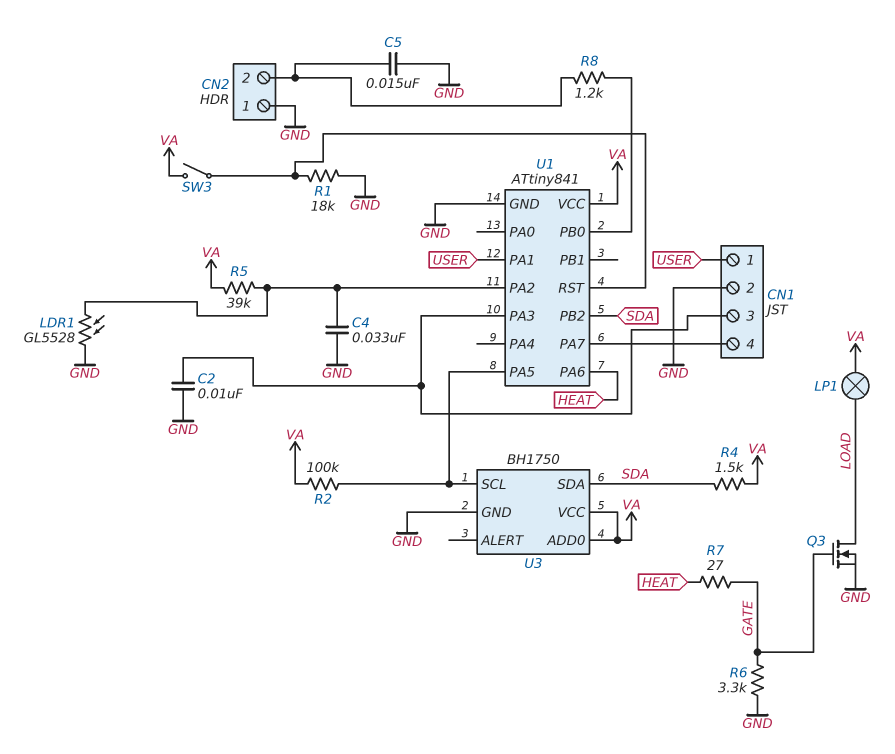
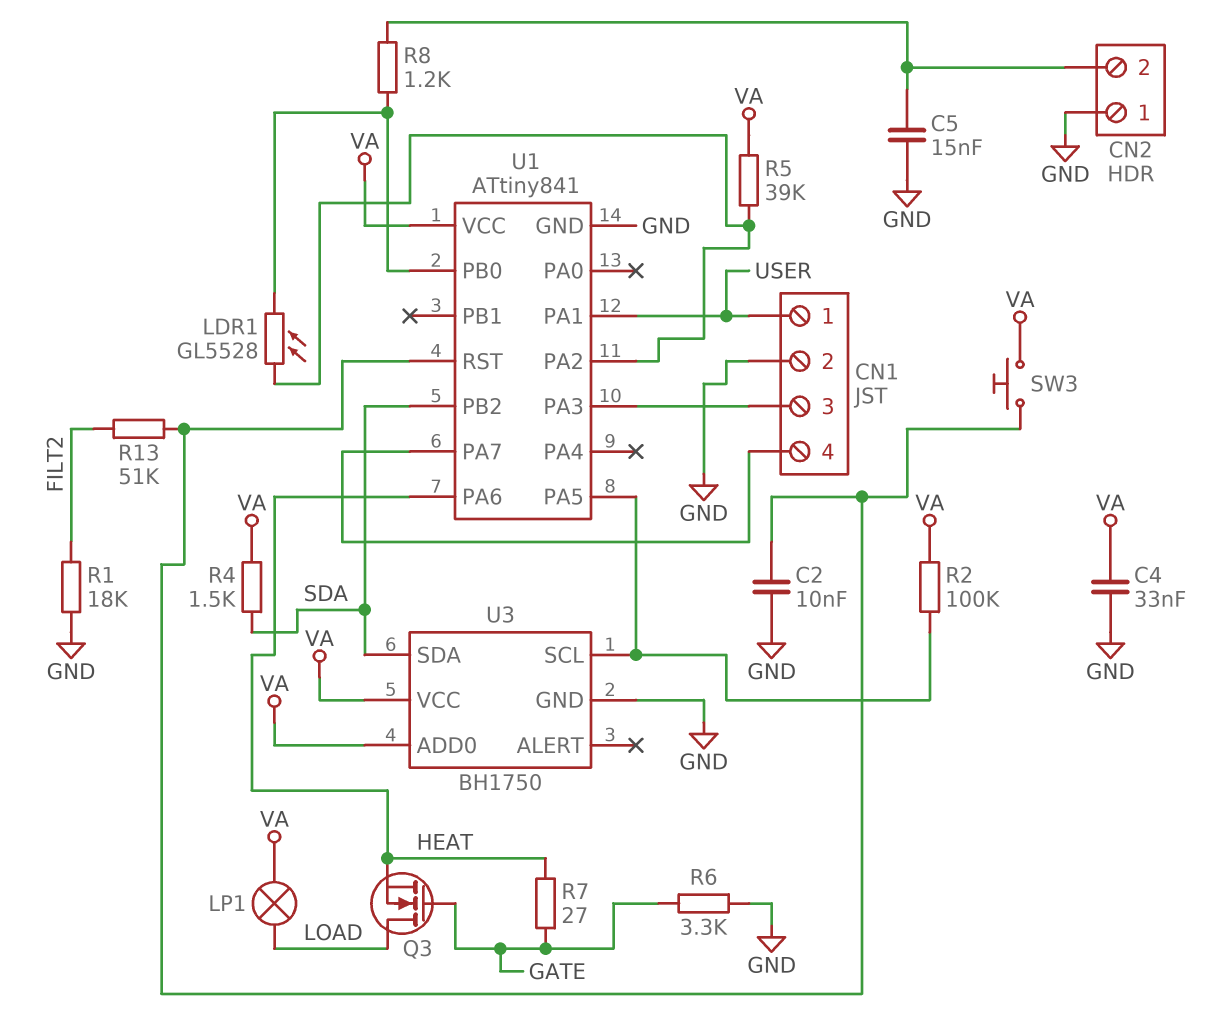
C2: 10nF (CN1/3, GND) -> 10nF (GND, U1/RST)
C4: 33nF (GND, U1/PA2) -> 33nF (GND, VA)
LDR1: GL5528 (GND, U1/PA2) -> GL5528 (U1/PA2, U1/PB0)
Q3: NMOS (G GATE, D LOAD, S GND) -> NMOS (G GATE, D LOAD, S HEAT)
R1: 18k (GND, U1/RST) -> 18k (FILT2, GND)
R13: none -> 51k (FILT2, U1/RST)
SW3: switch (U1/RST, VA) -> button (U1/RST, VA)

